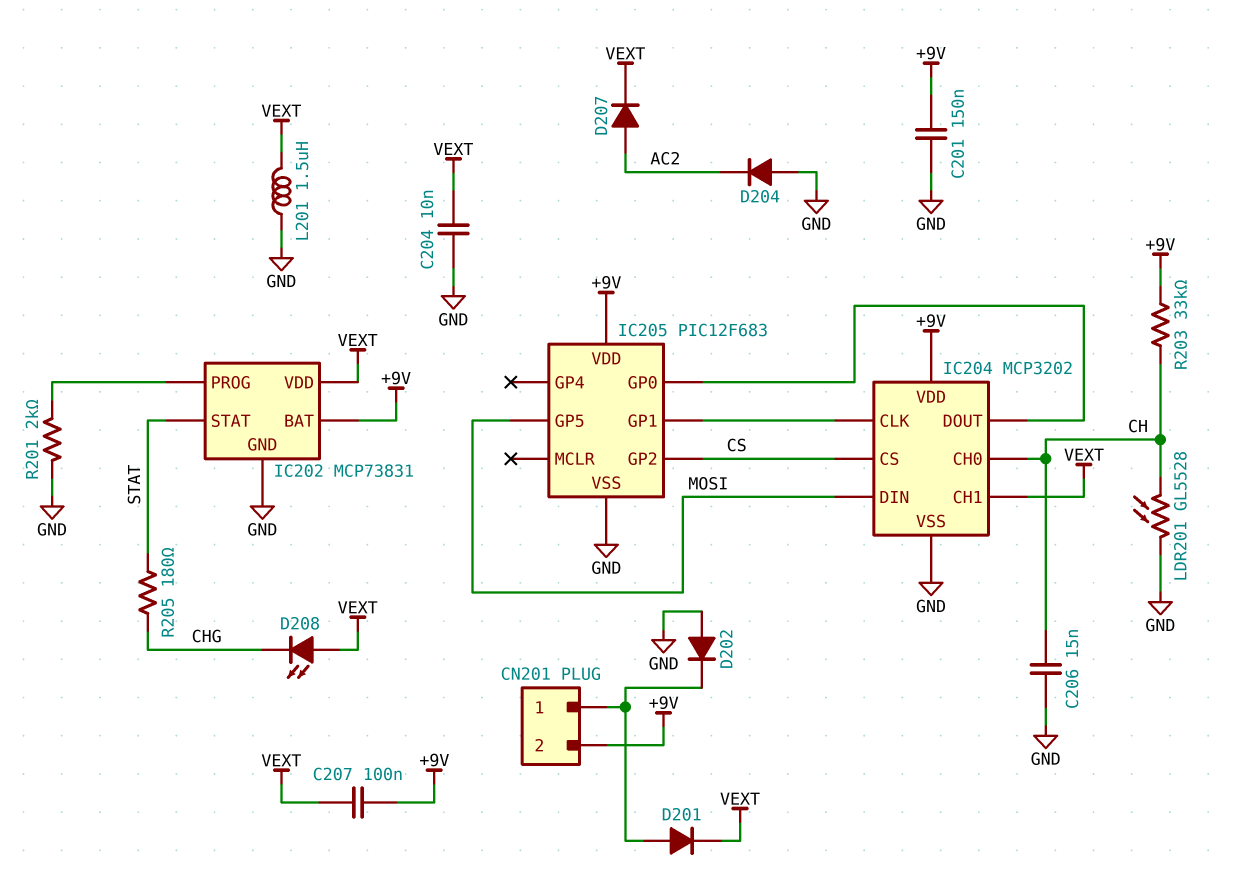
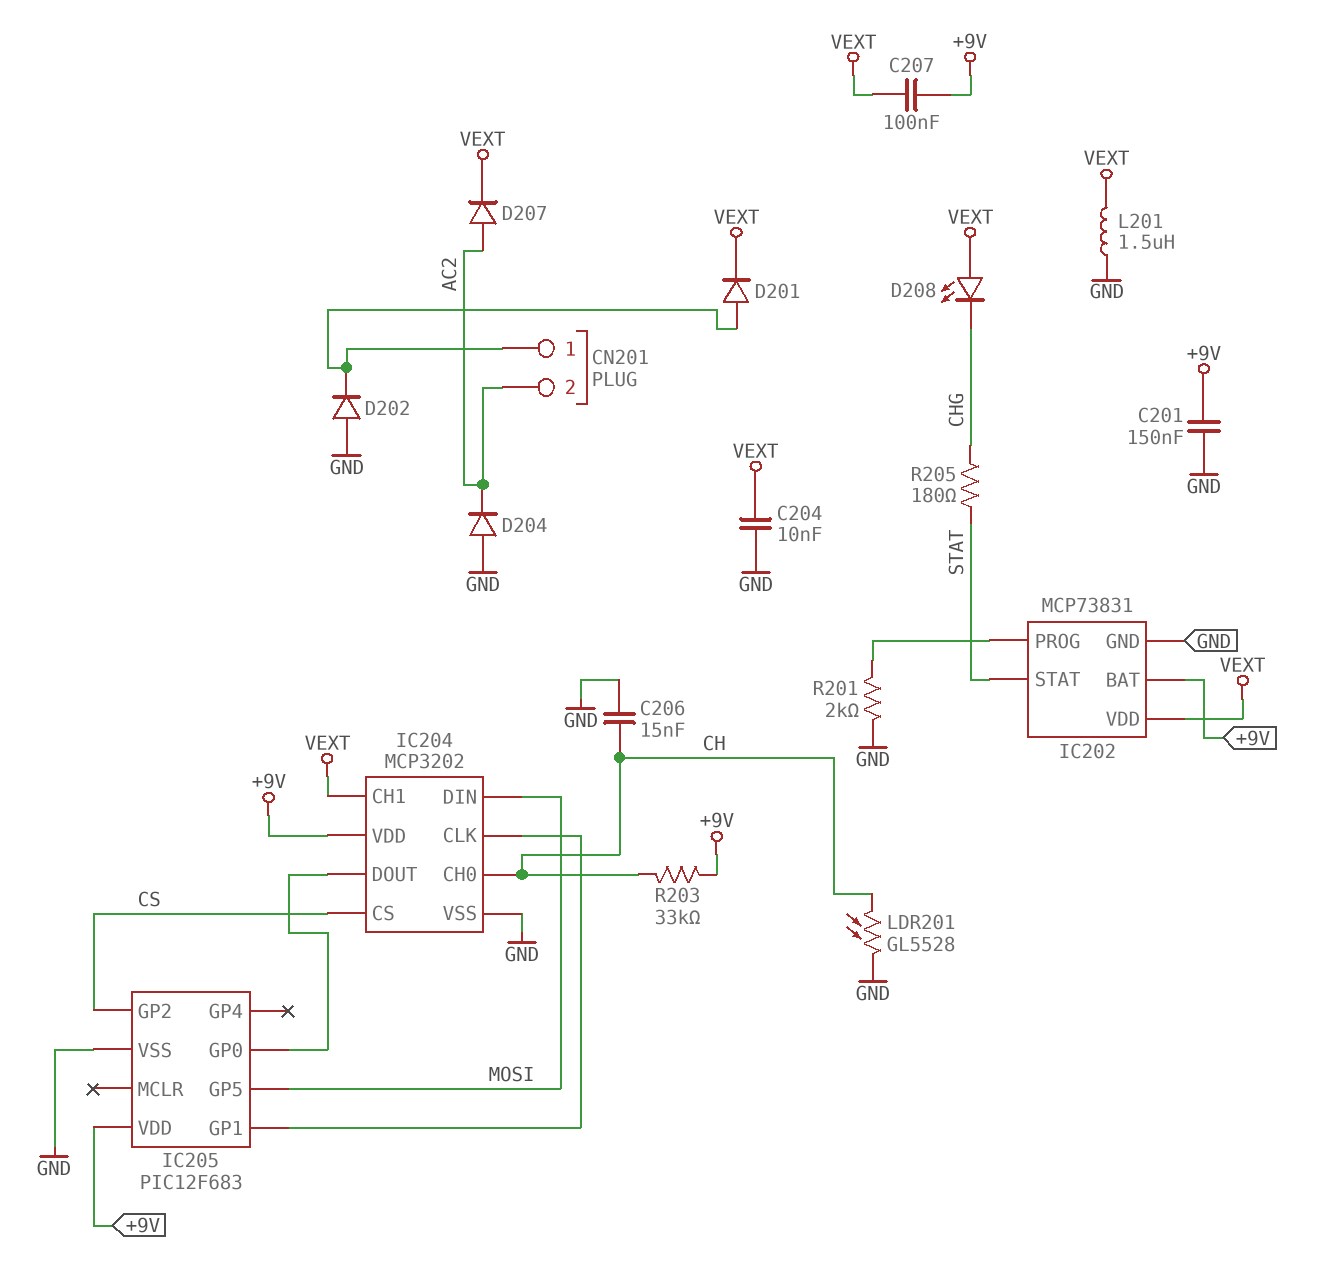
CN201 pin 2: +9V -> AC2

